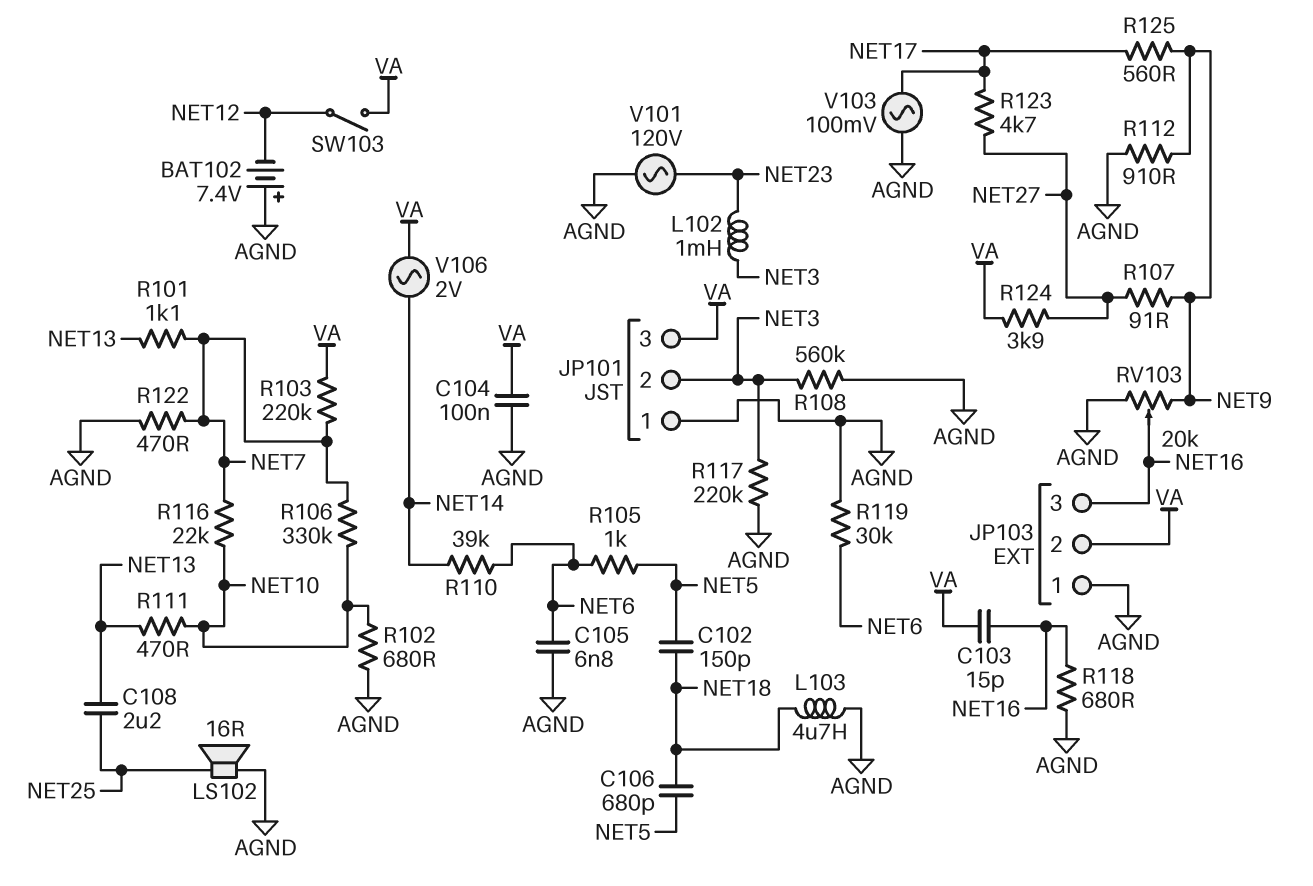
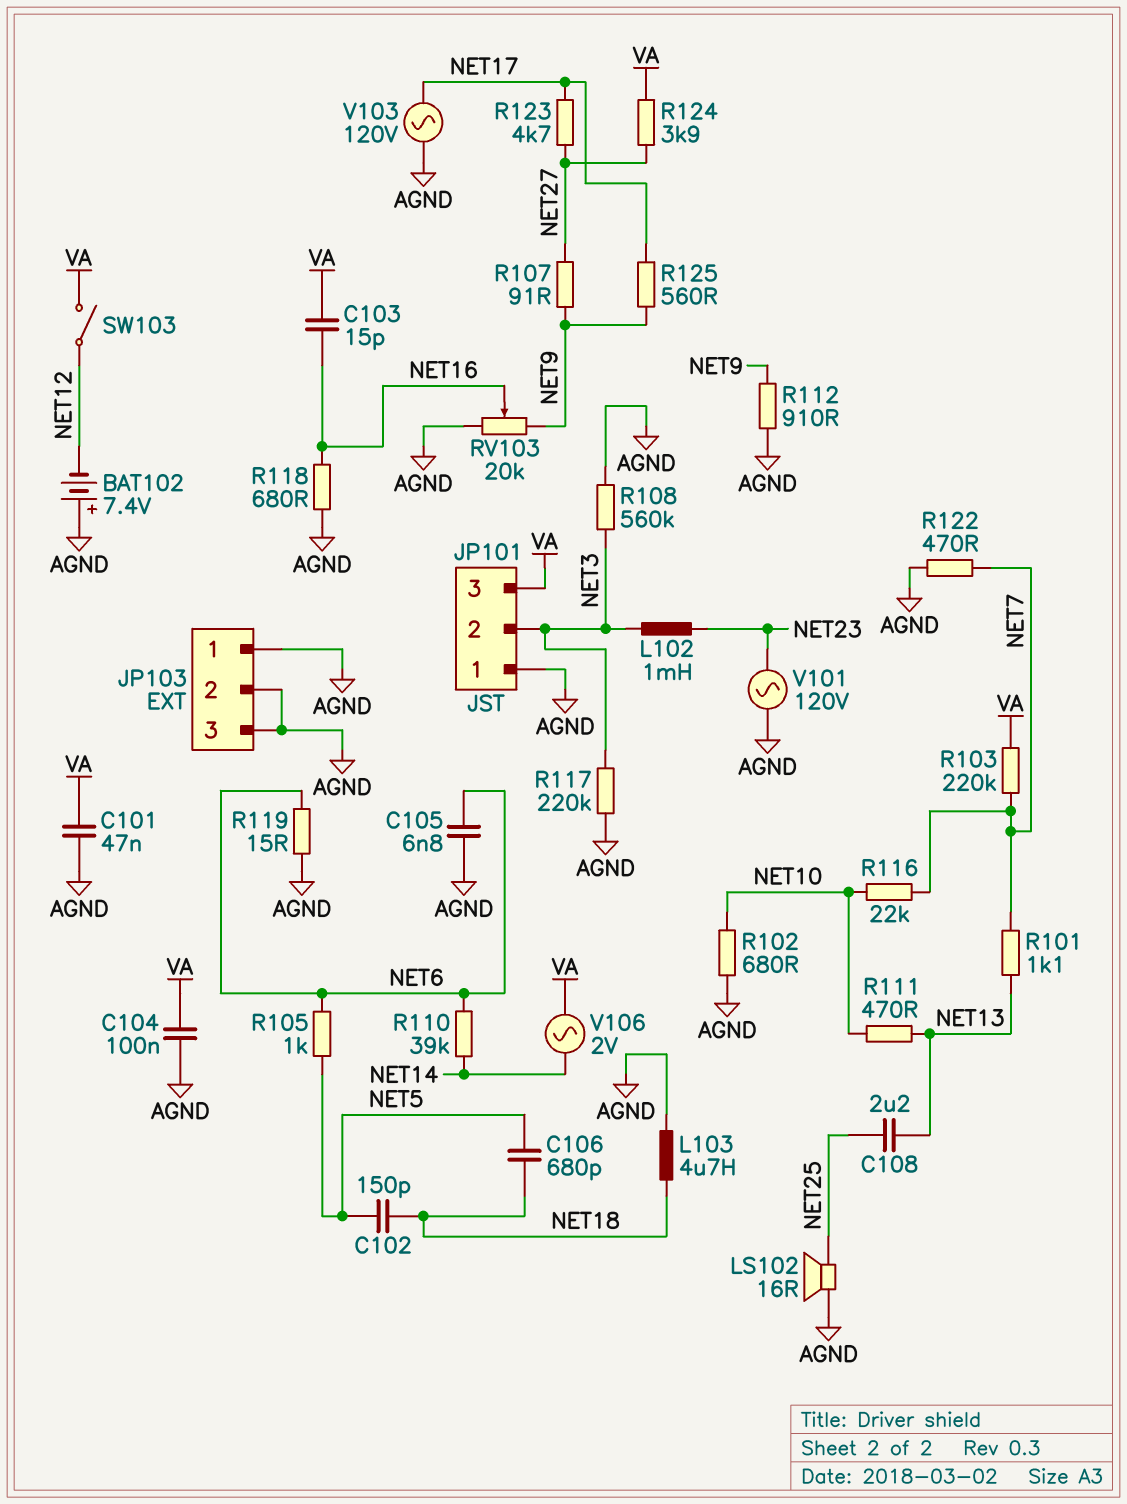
C101: none -> 47nF (AGND, VA)
JP103 pin 2: VA -> AGND
JP103 pin 3: NET16 -> AGND
R106: 330k (NET7, NET10) -> none
R119: 30k (AGND, NET6) -> 15 (AGND, NET6)
V103: AC 100mV (AGND, NET17) -> AC 120V (AGND, NET17)

